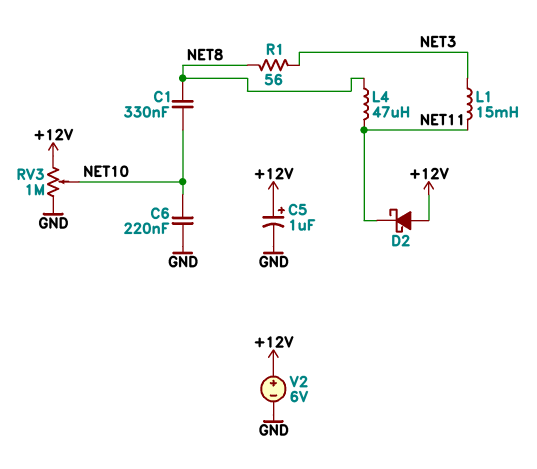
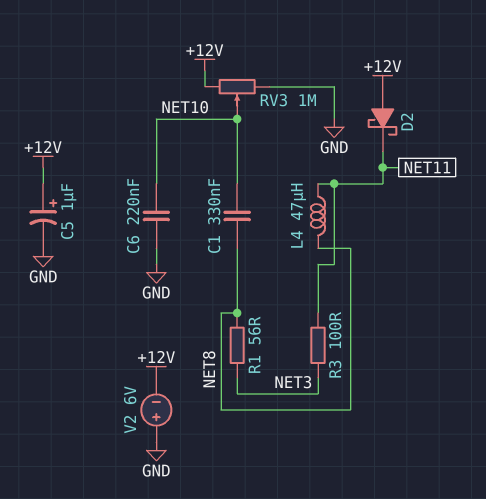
L1: 15mH (NET3, NET11) -> none
R3: none -> 100 (NET3, NET11)
V2: 6V (plus +12V, minus GND) -> 6V (plus GND, minus +12V)

